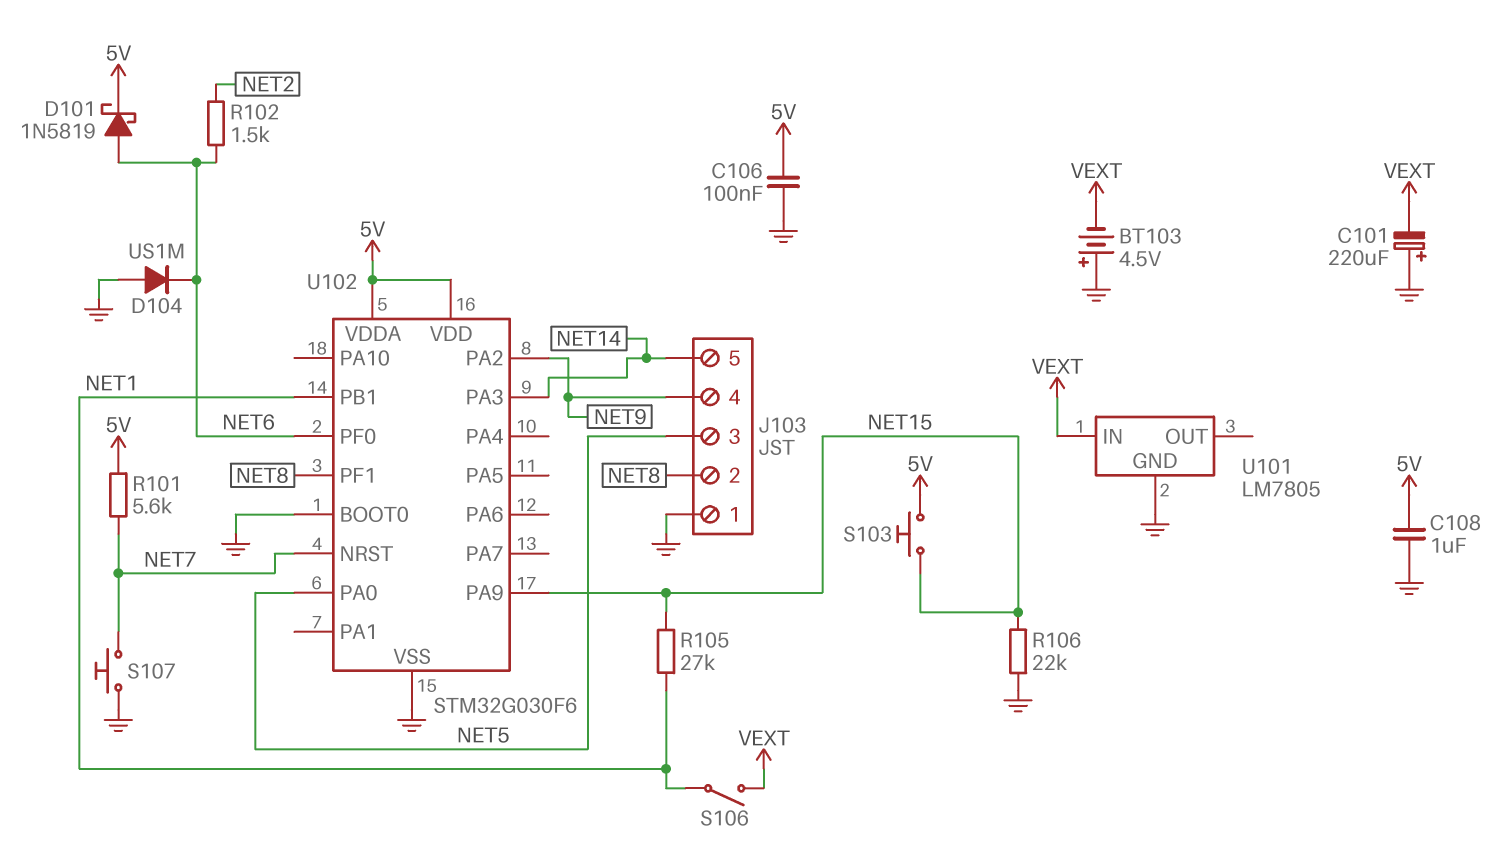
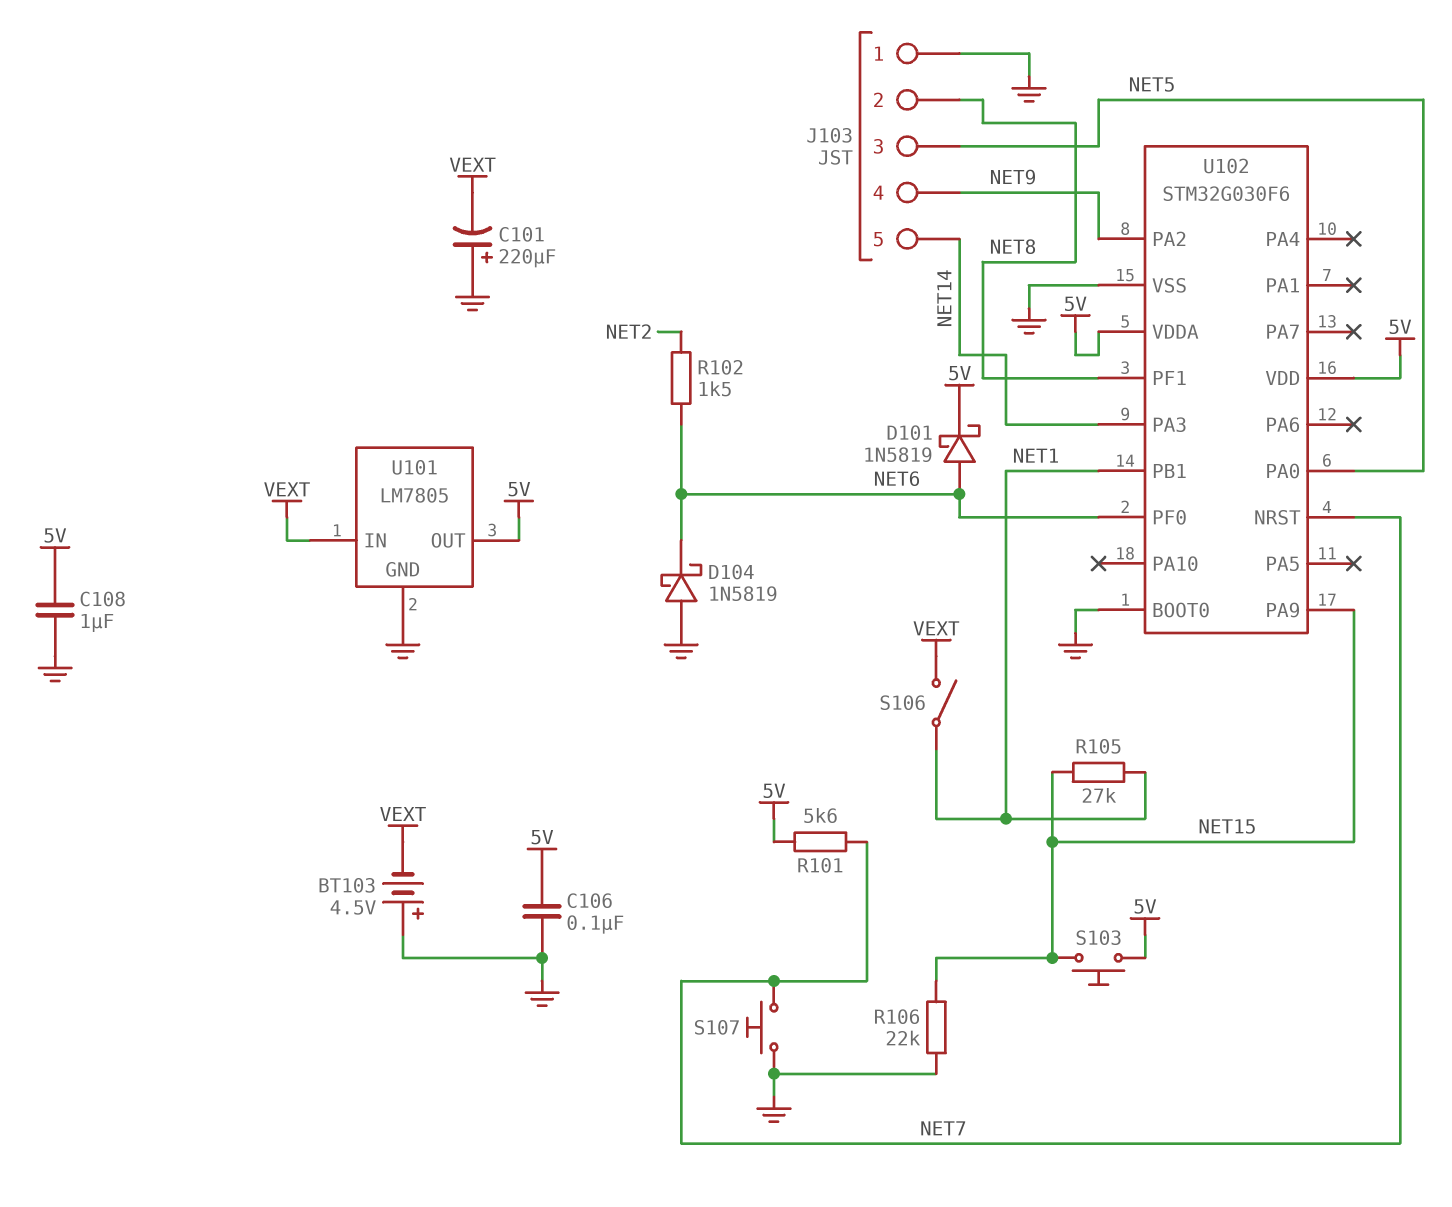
D104: diode US1M (A GND, K NET6) -> schottky 1N5819 (A GND, K NET6)
U101 pin OUT: none -> 5V

